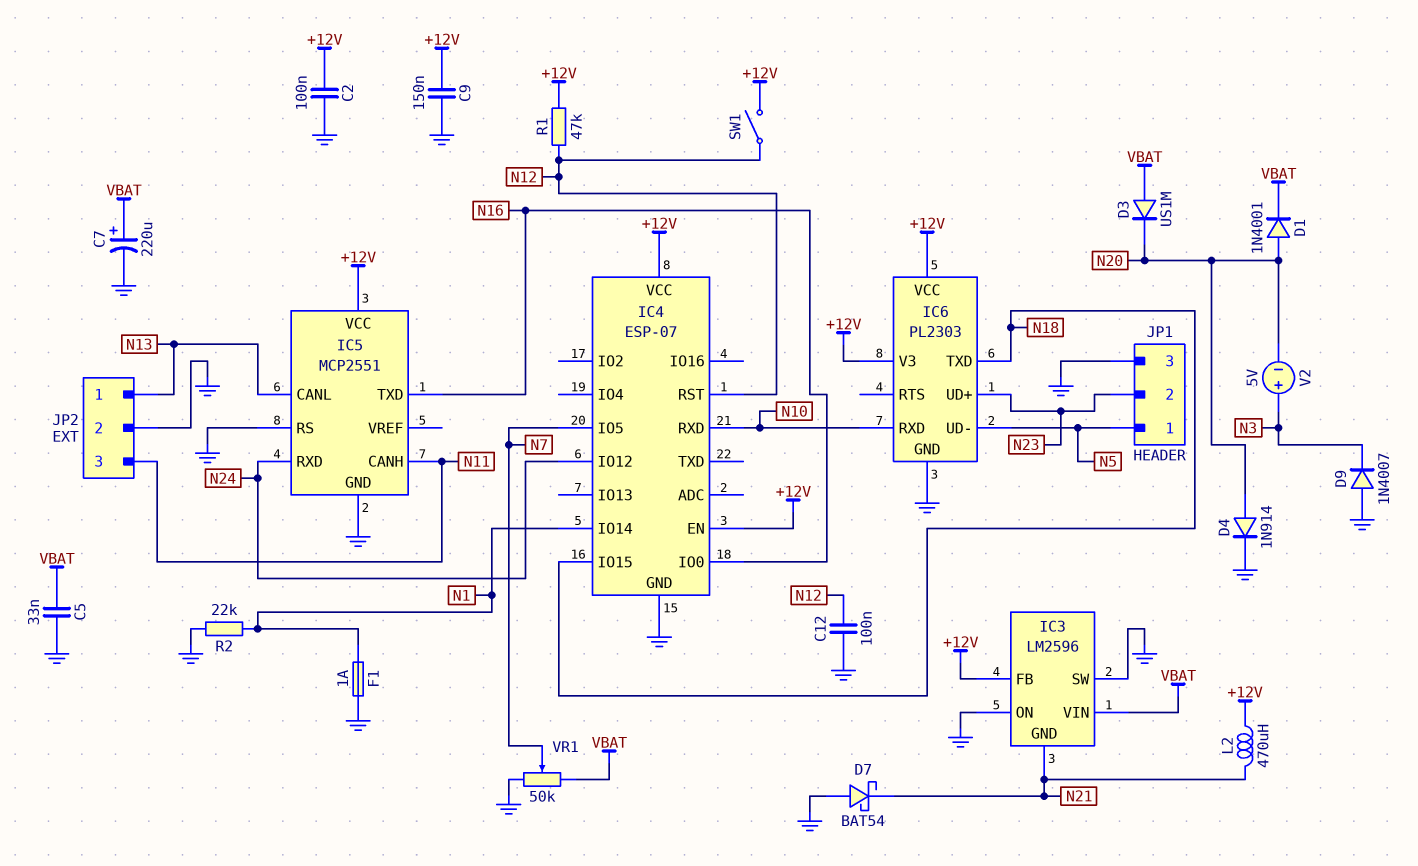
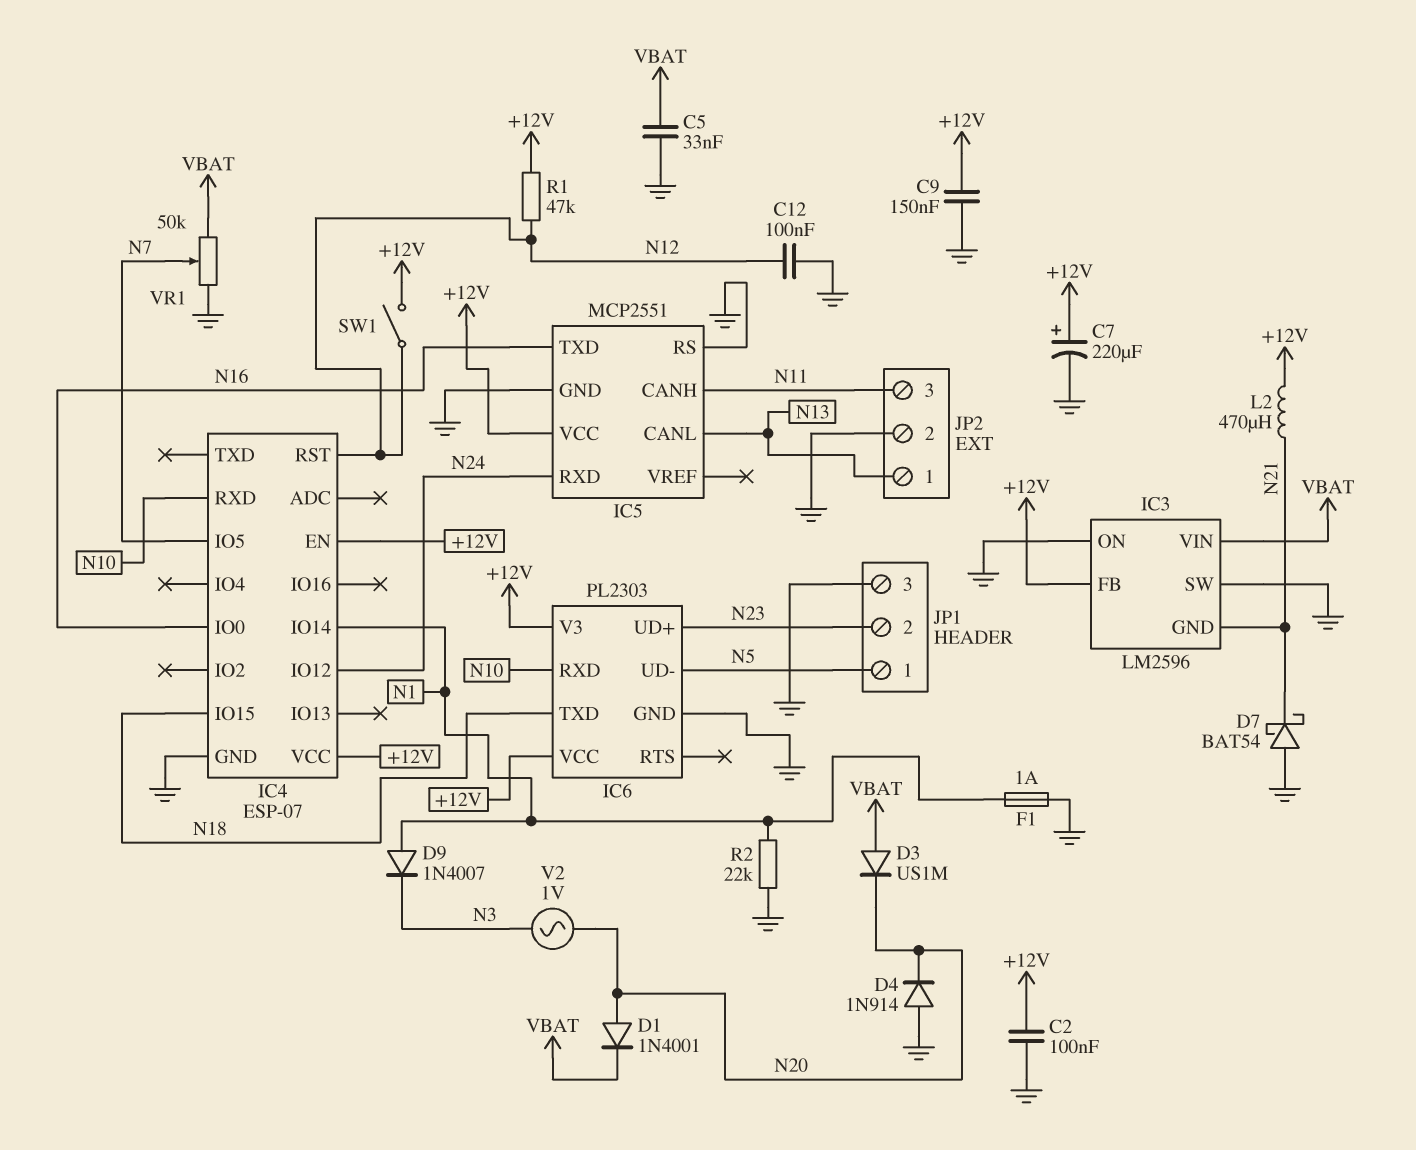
C7: 220uF (plus VBAT, minus GND) -> 220uF (plus +12V, minus GND)
D4: diode 1N914 (A N20, K GND) -> diode 1N914 (A GND, K N20)
D9: diode 1N4007 (A GND, K N3) -> diode 1N4007 (A N1, K N3)
V2: 5V (plus N3, minus N20) -> AC 1V (N3, N20)

